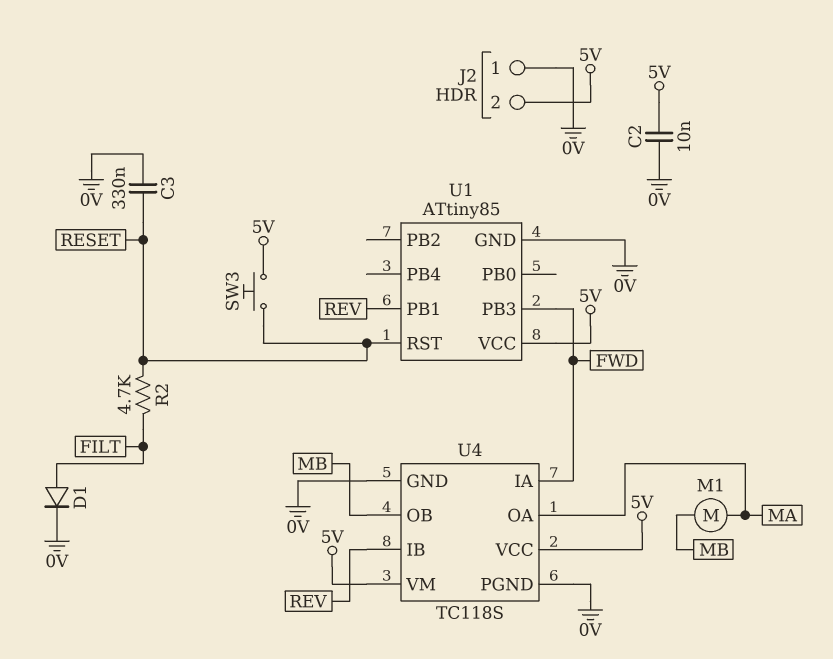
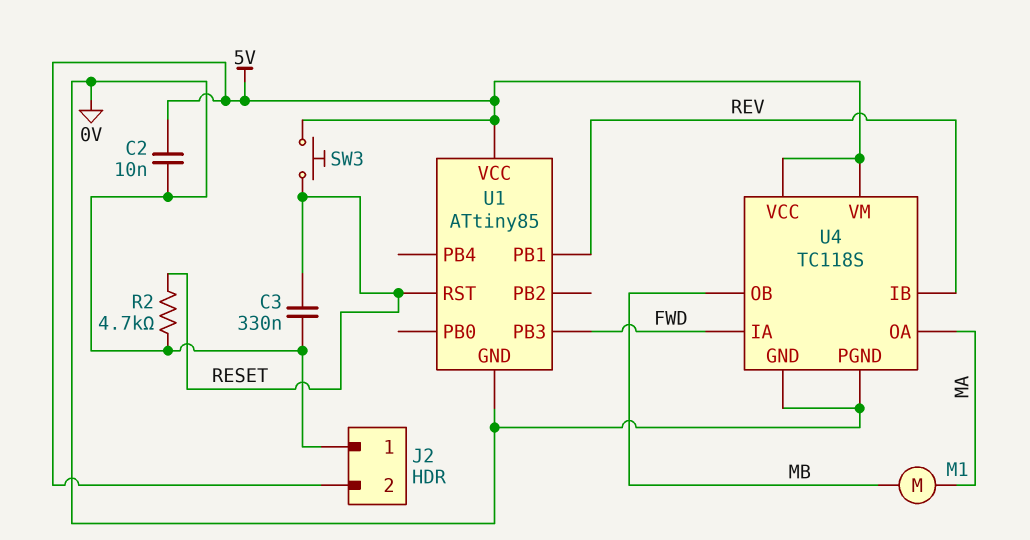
D1: diode (A FILT, K 0V) -> none
R2: 4.7k (FILT, RESET) -> 4.7k (0V, RESET)

